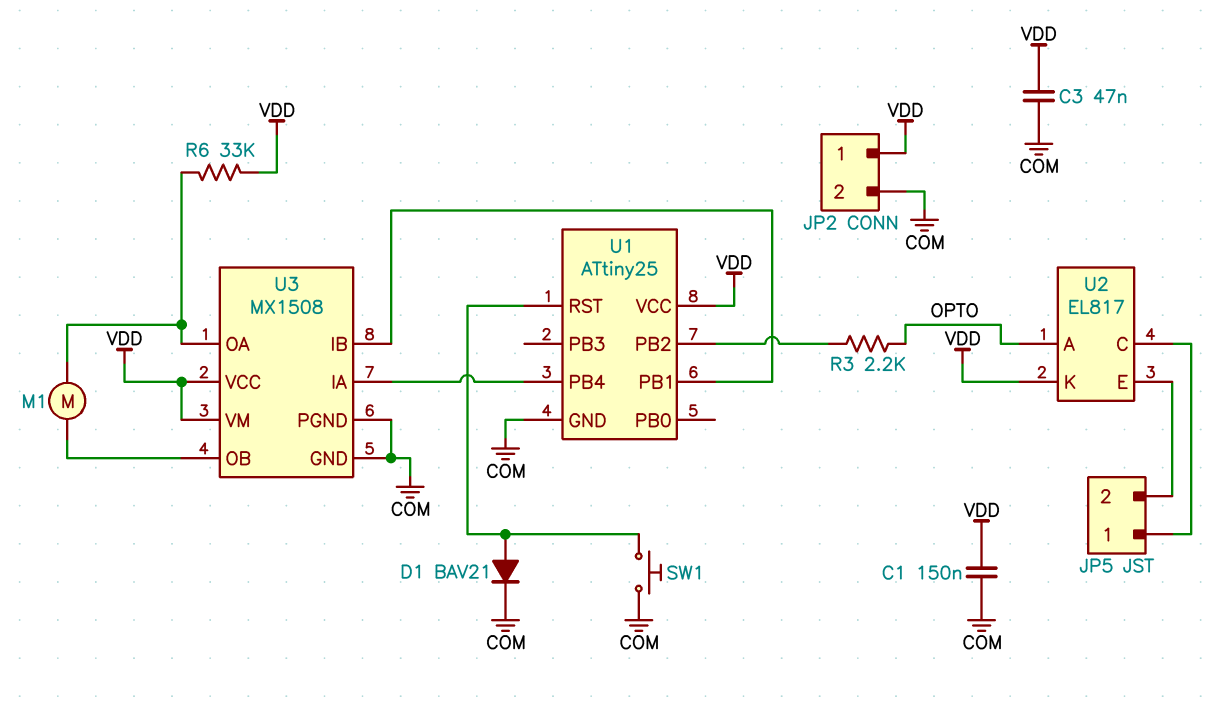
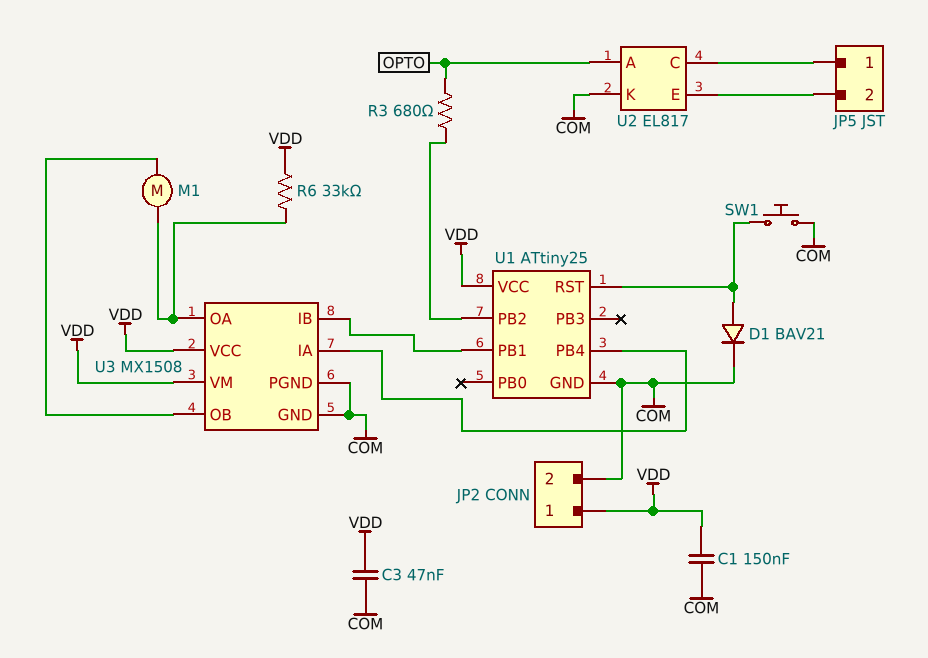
R3: 2.2k (OPTO, U1/PB2) -> 680 (OPTO, U1/PB2)
U2 pin K: VDD -> COM

